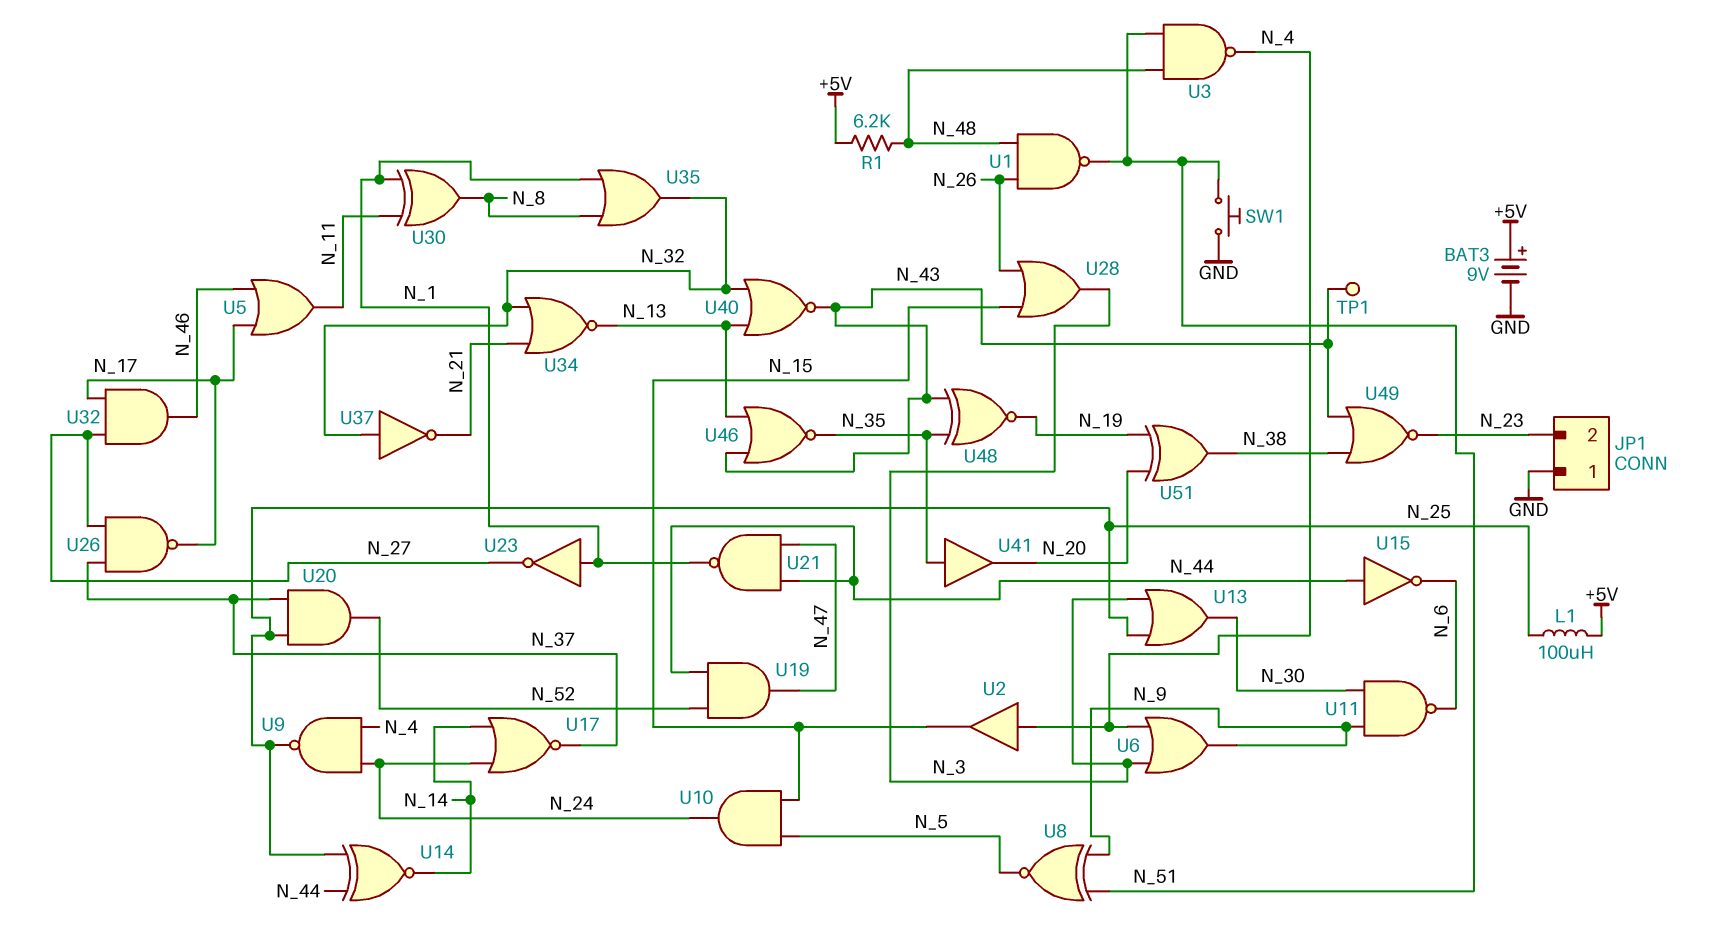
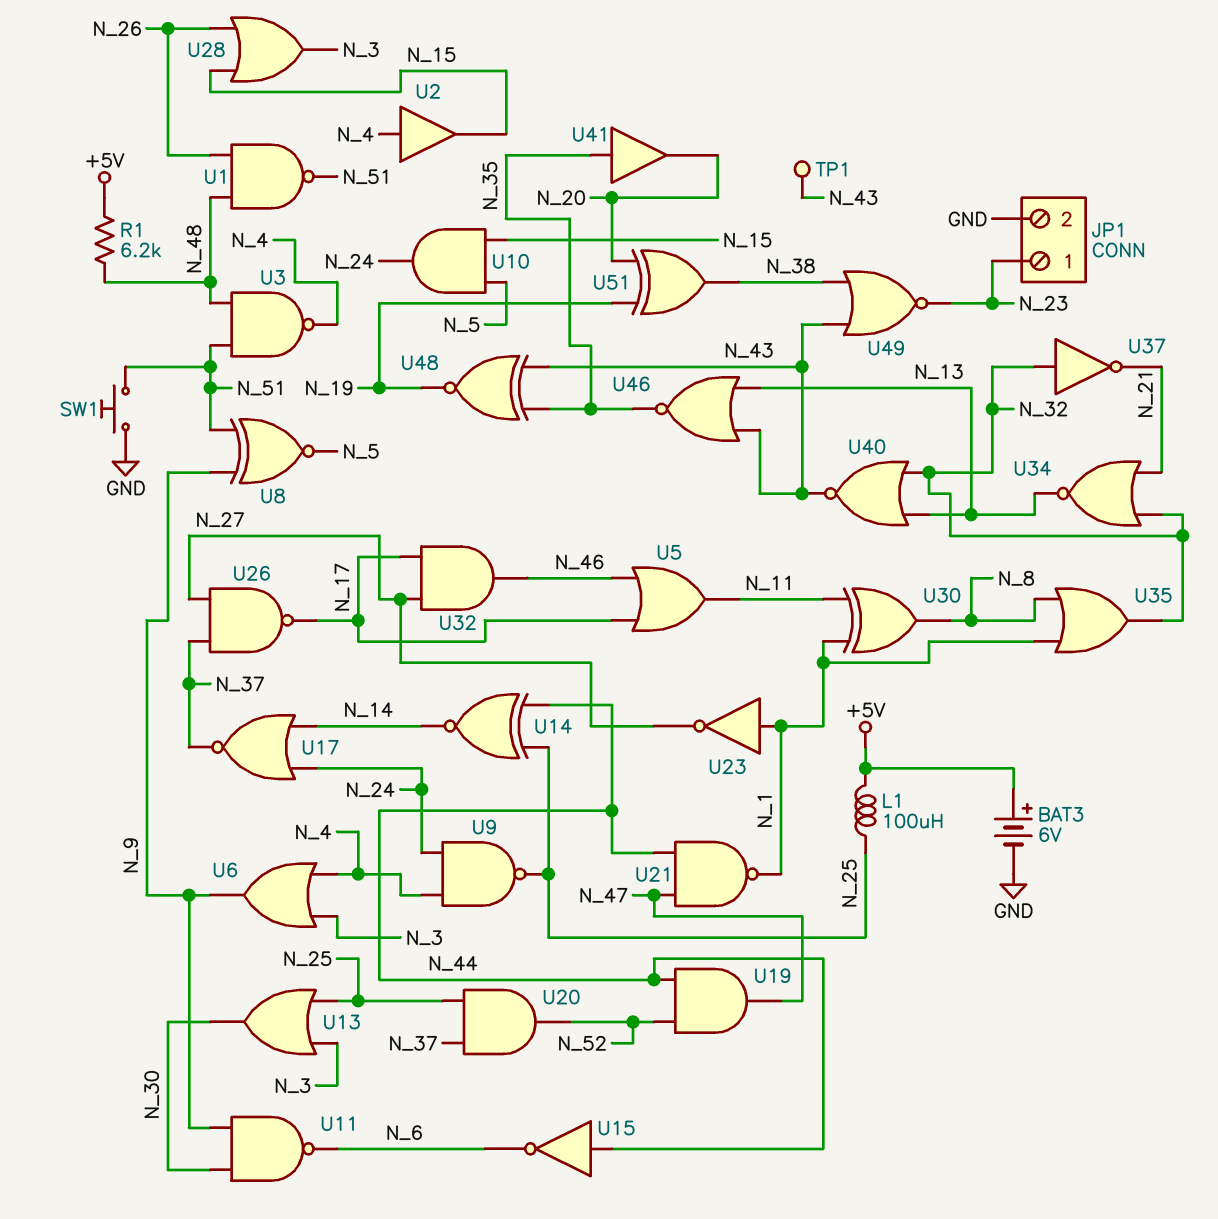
BAT3: 9V (plus +5V, minus GND) -> 6V (plus +5V, minus GND)
JP1 pin 1: GND -> N_23
JP1 pin 2: N_23 -> GND

